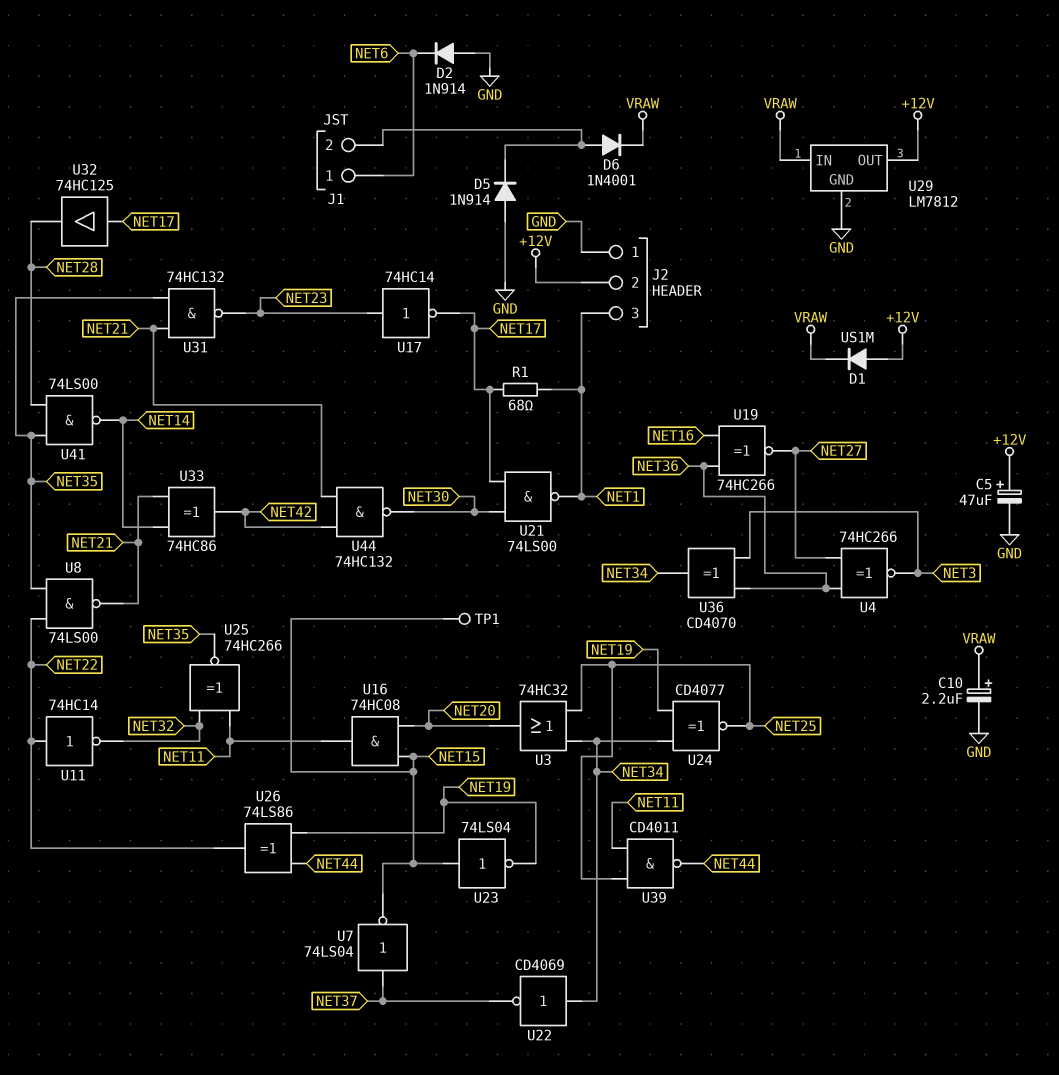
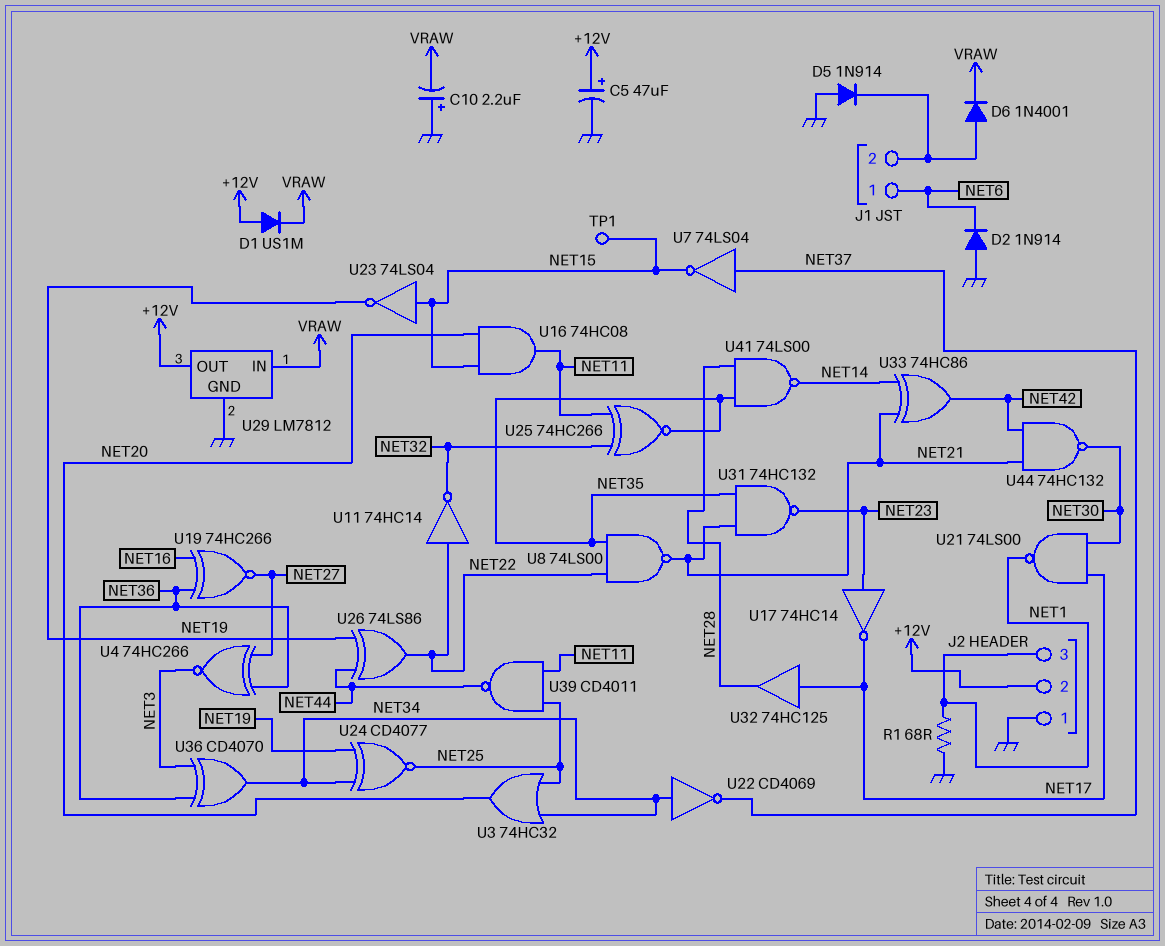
C10: 2.2uF (plus VRAW, minus GND) -> 2.2uF (plus GND, minus VRAW)
R1: 68 (NET1, NET17) -> 68 (GND, NET1)

